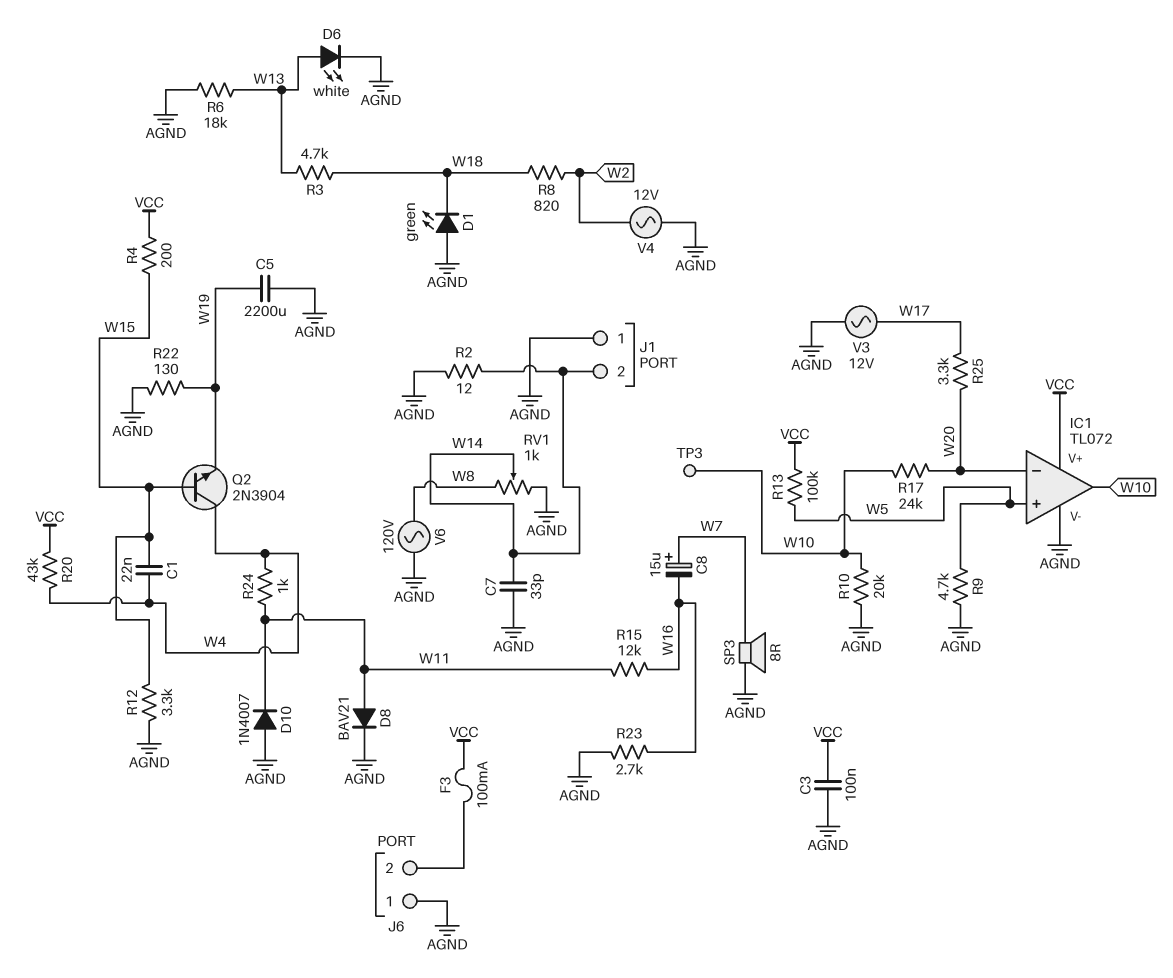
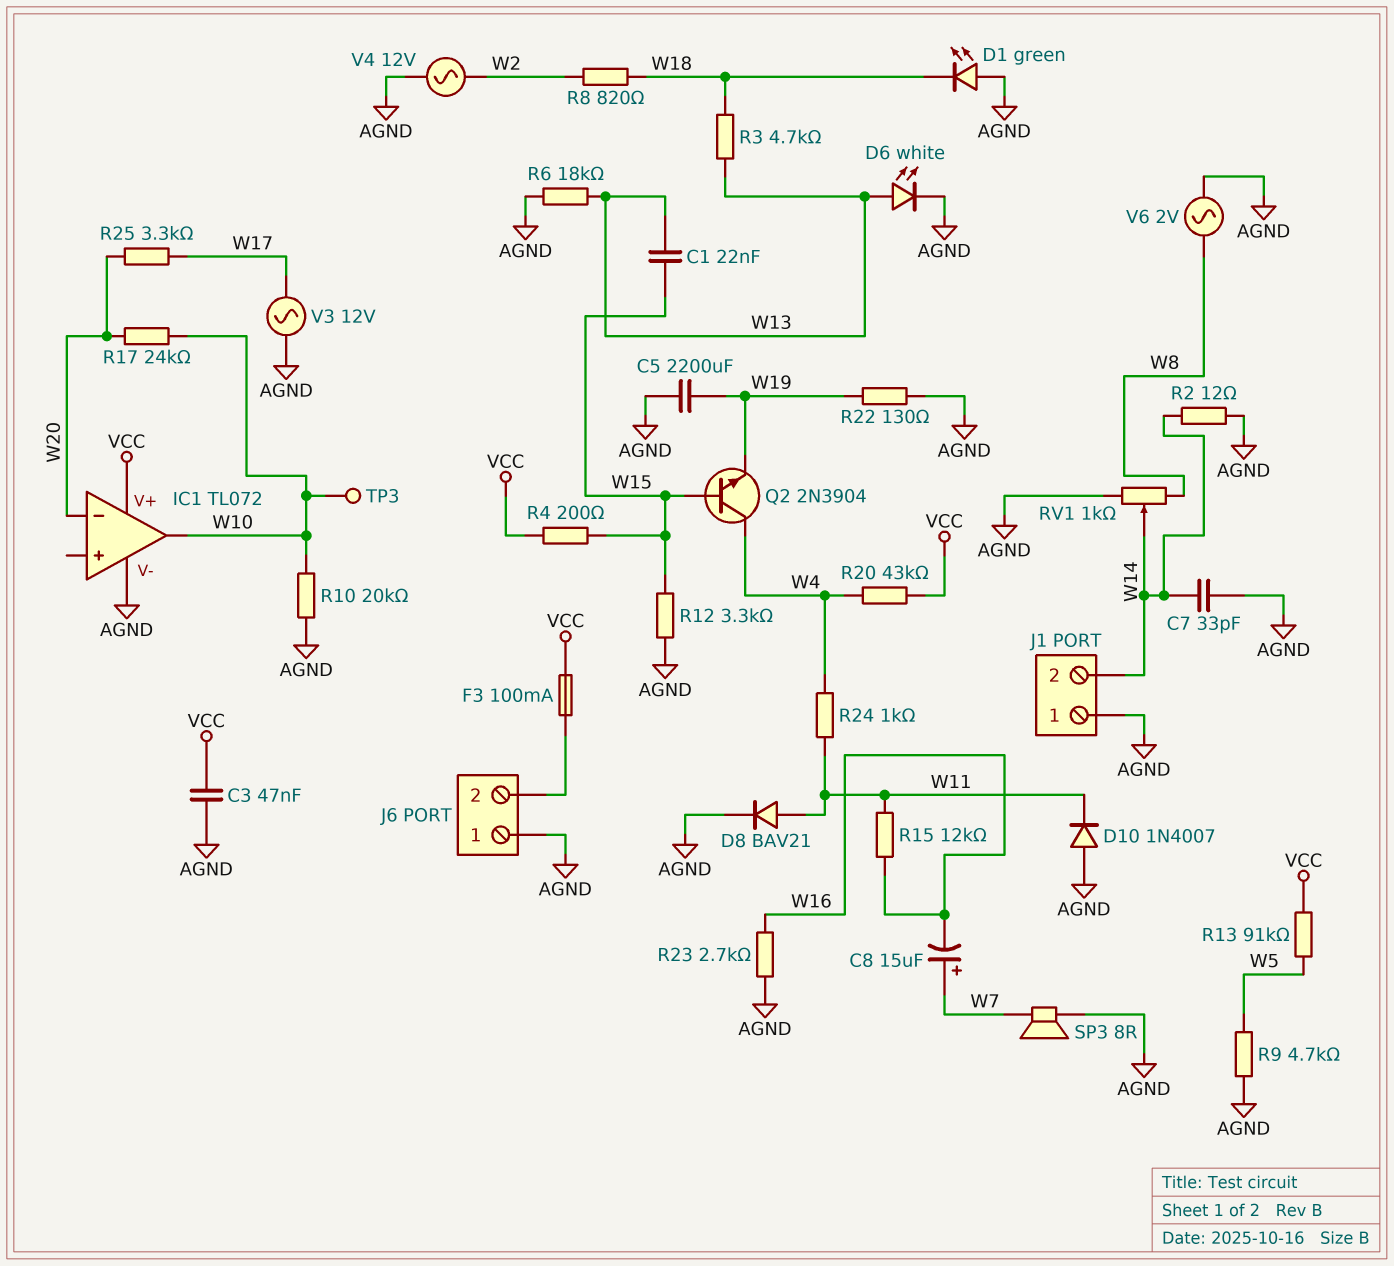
C1: 22nF (W4, W15) -> 22nF (W13, W15)
C3: 100nF (AGND, VCC) -> 47nF (AGND, VCC)
IC1 pin in+: W5 -> none
R13: 100k (VCC, W5) -> 91k (VCC, W5)
V6: AC 120V (AGND, W8) -> AC 2V (AGND, W8)

